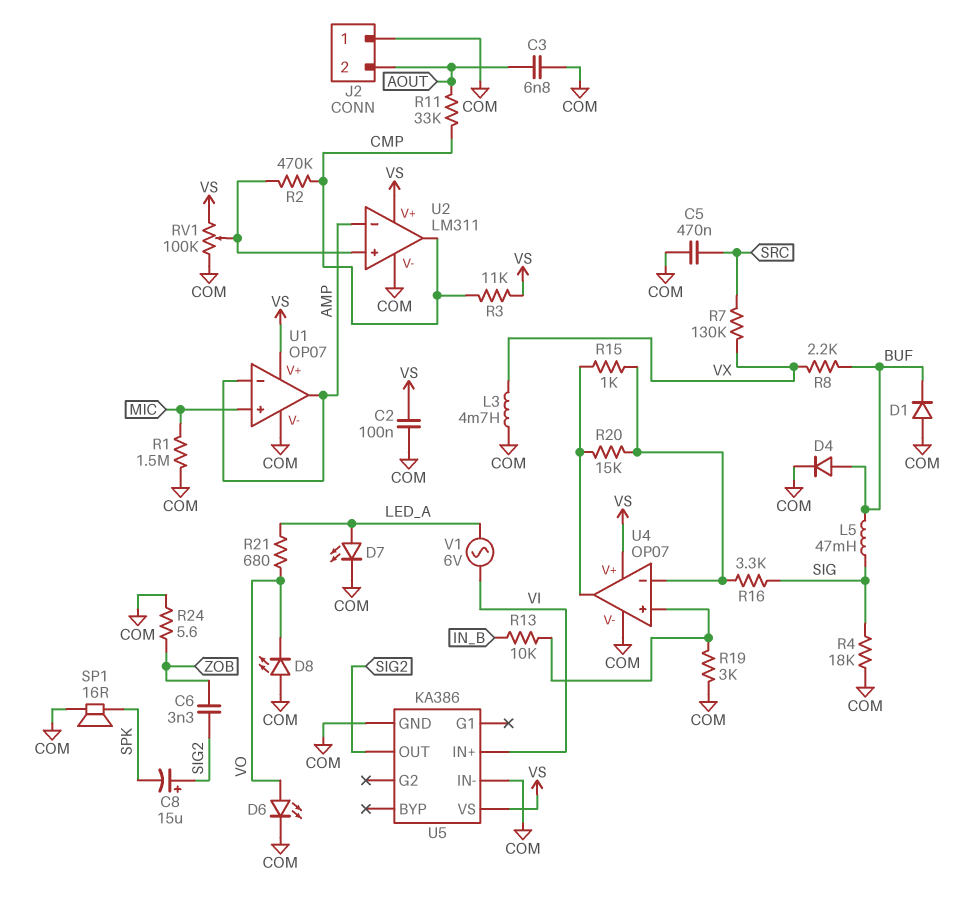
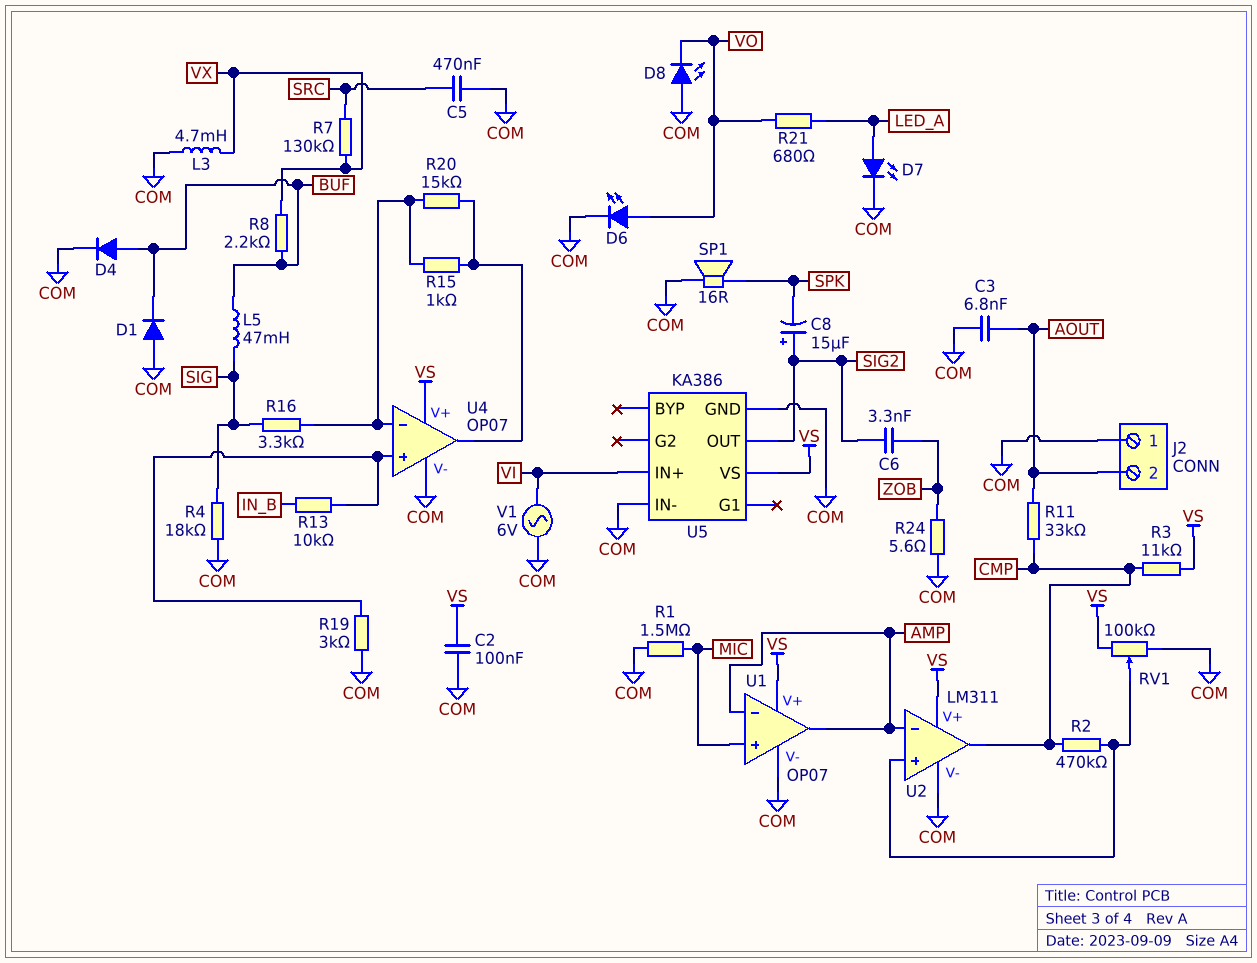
V1: AC 6V (LED_A, VI) -> AC 6V (COM, VI)

